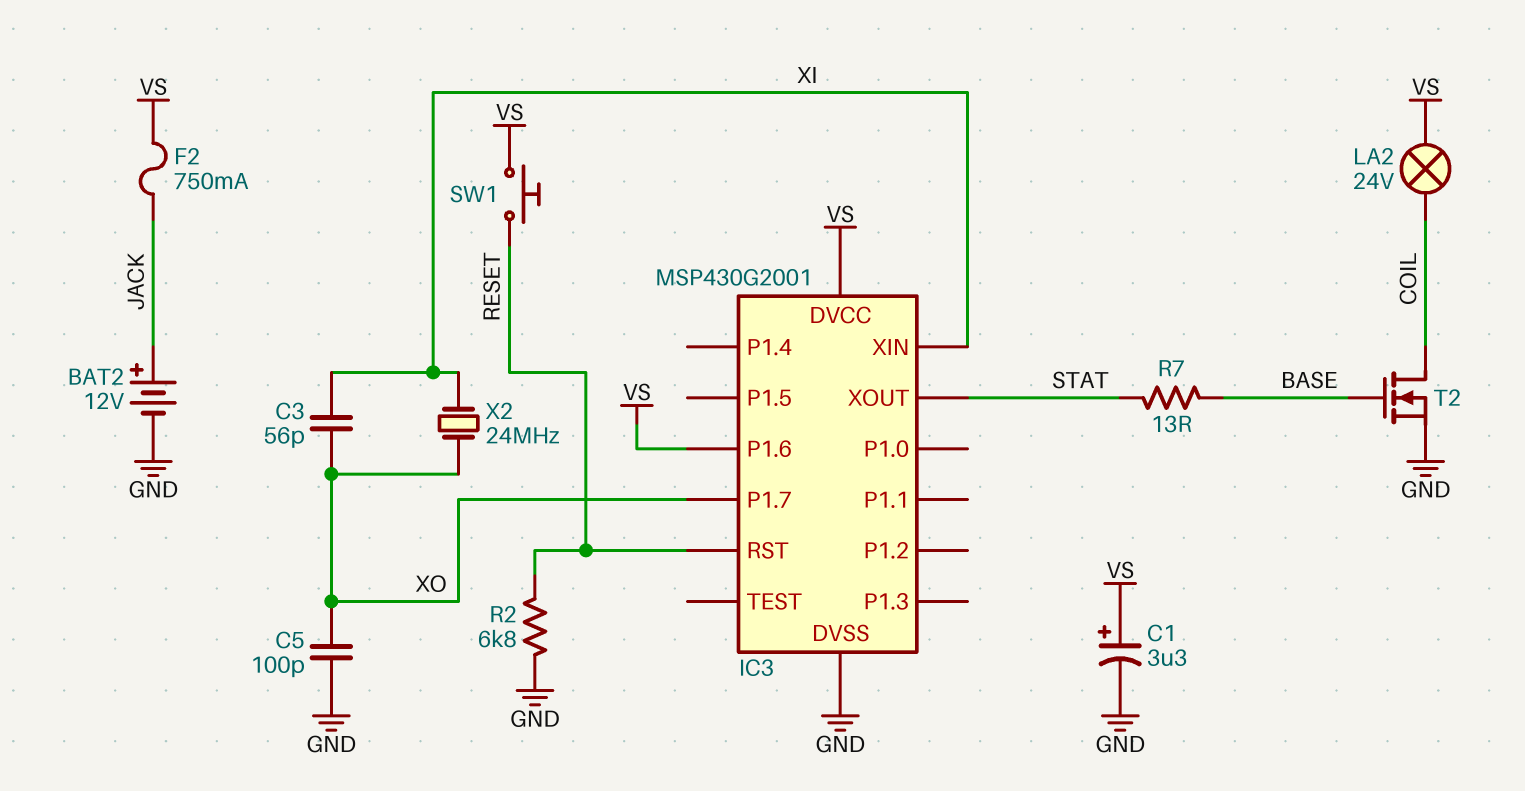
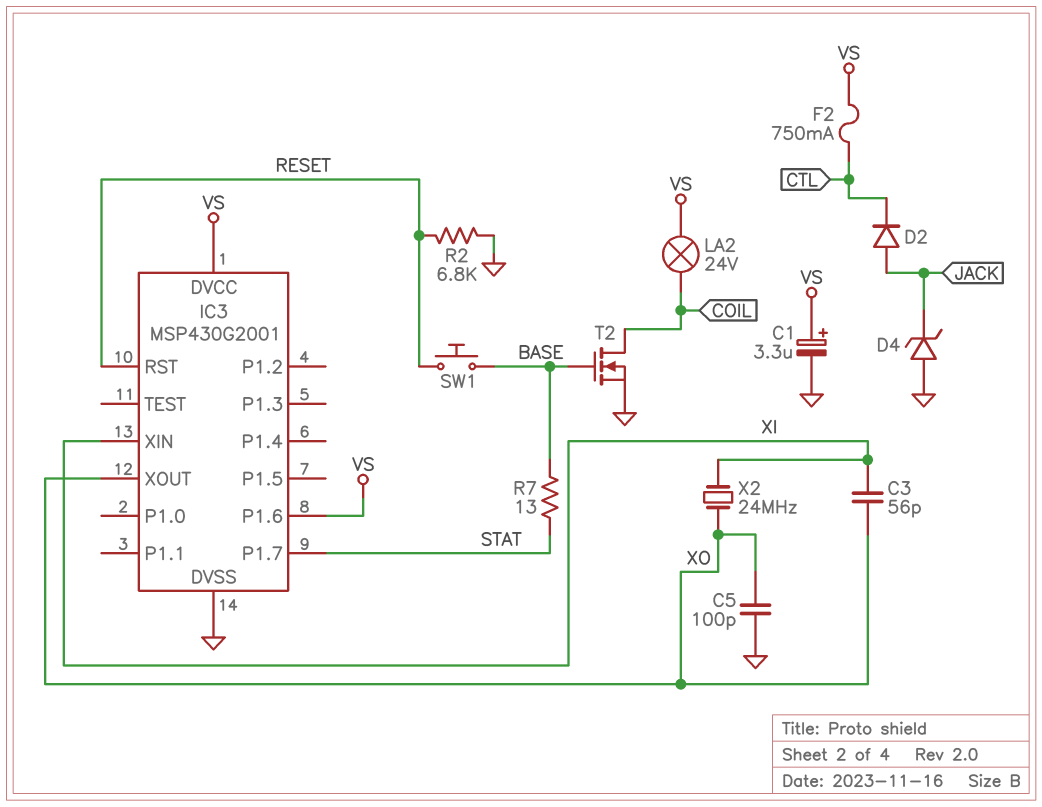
BAT2: 12V (plus JACK, minus GND) -> none
D2: none -> diode (A JACK, K CTL)
D4: none -> zener (A GND, K JACK)
F2: 750mA (JACK, VS) -> 750mA (CTL, VS)
IC3 pin P1.7: XO -> STAT
IC3 pin XOUT: STAT -> XO
SW1: button (RESET, VS) -> button (BASE, RESET)

